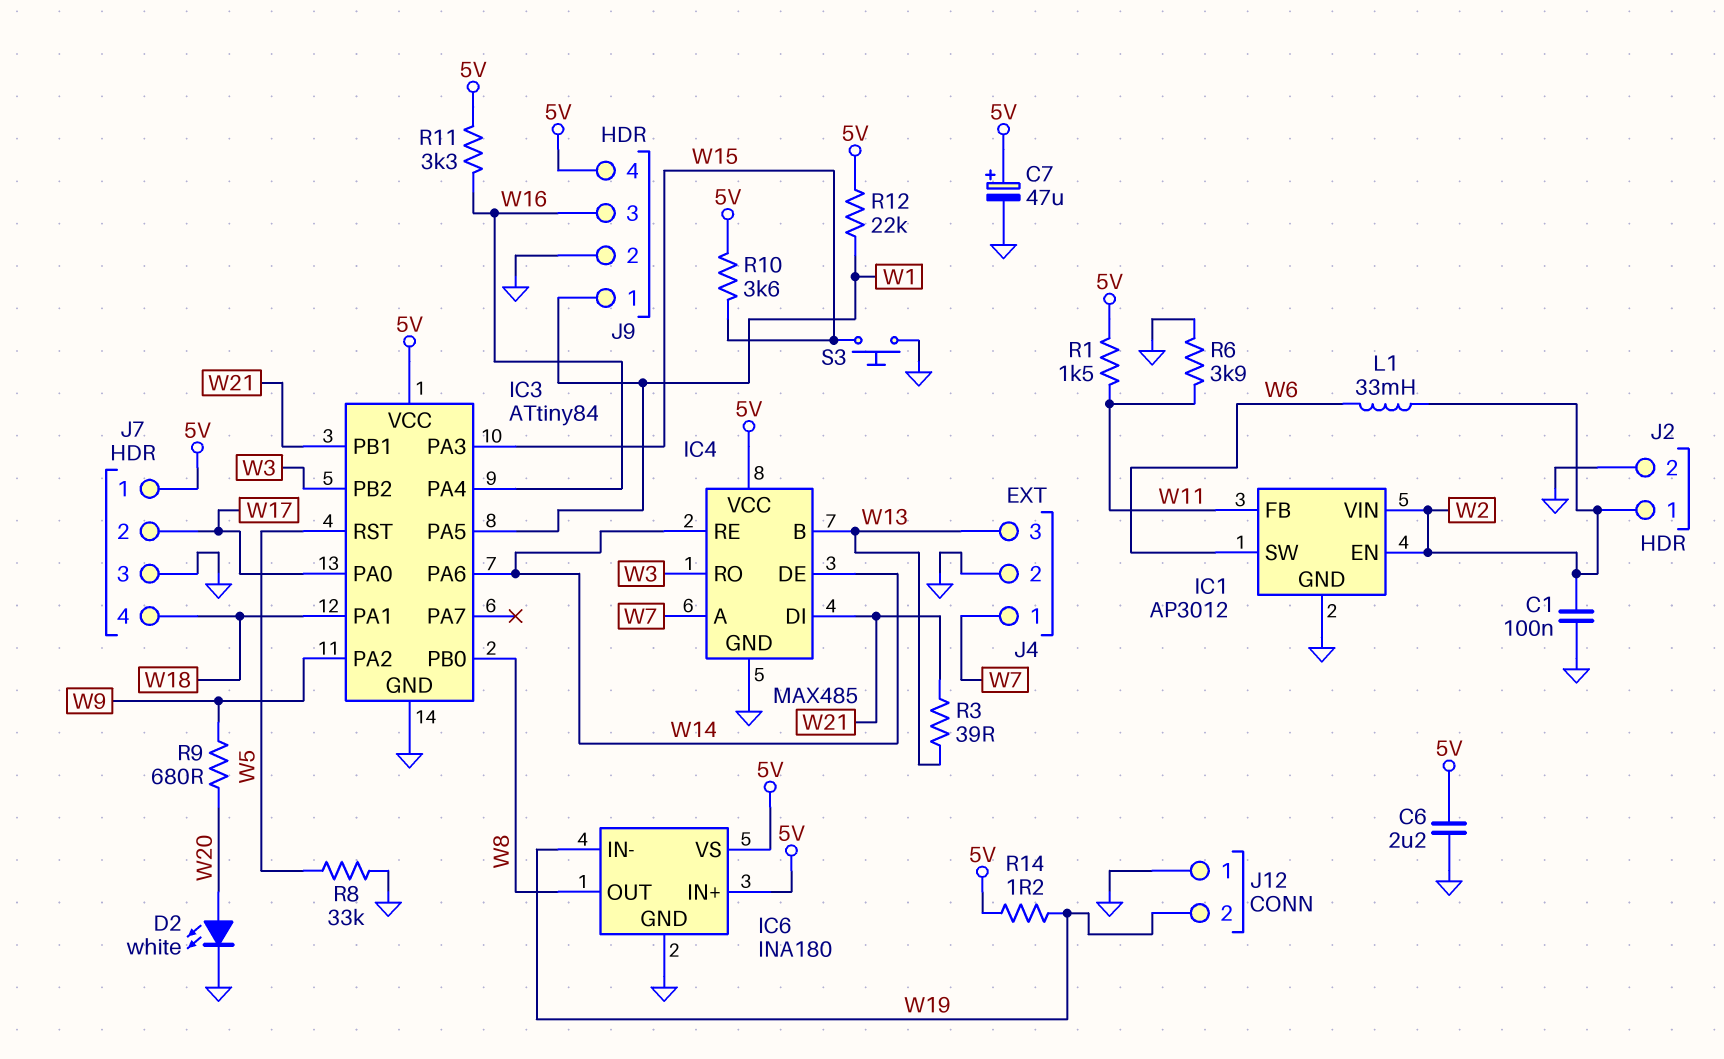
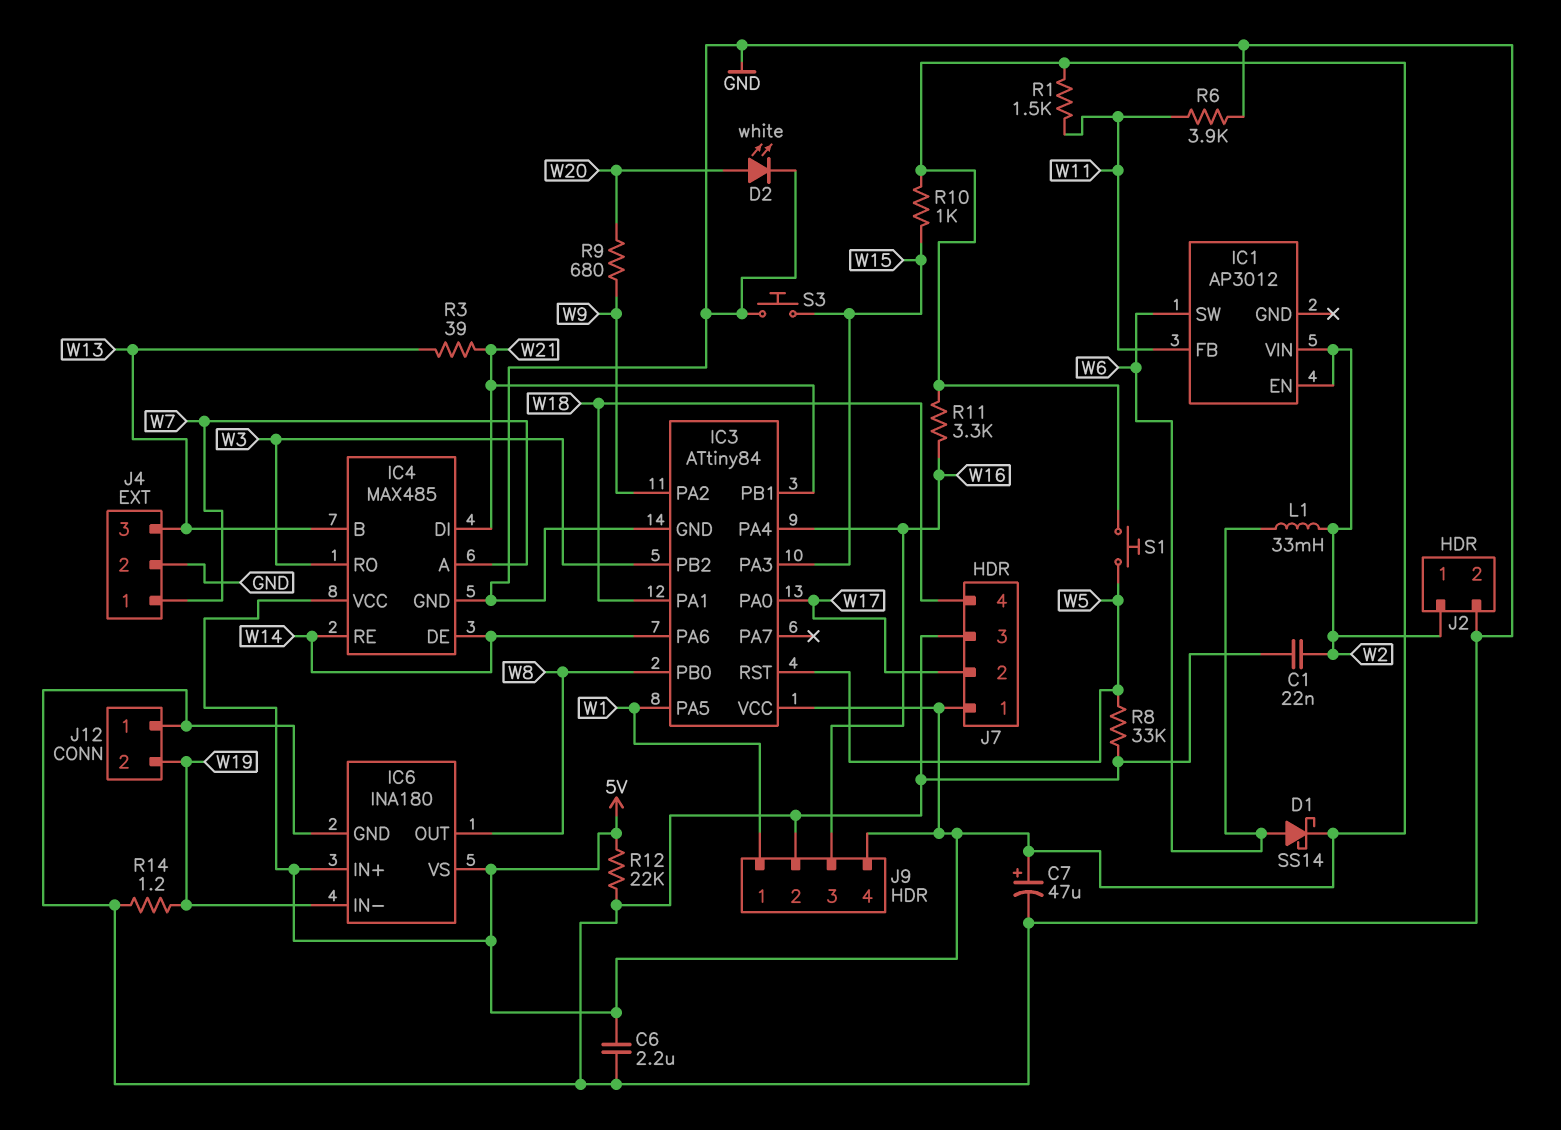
C1: 100nF (GND, W2) -> 22nF (GND, W2)
D1: none -> schottky SS14 (A W6, K 5V)
IC1 pin GND: GND -> none
R10: 3.6k (5V, W15) -> 1k (5V, W15)
R12: 22k (5V, W1) -> 22k (5V, GND)
R14: 1.2 (5V, W19) -> 1.2 (GND, W19)
S1: none -> button (5V, W5)

